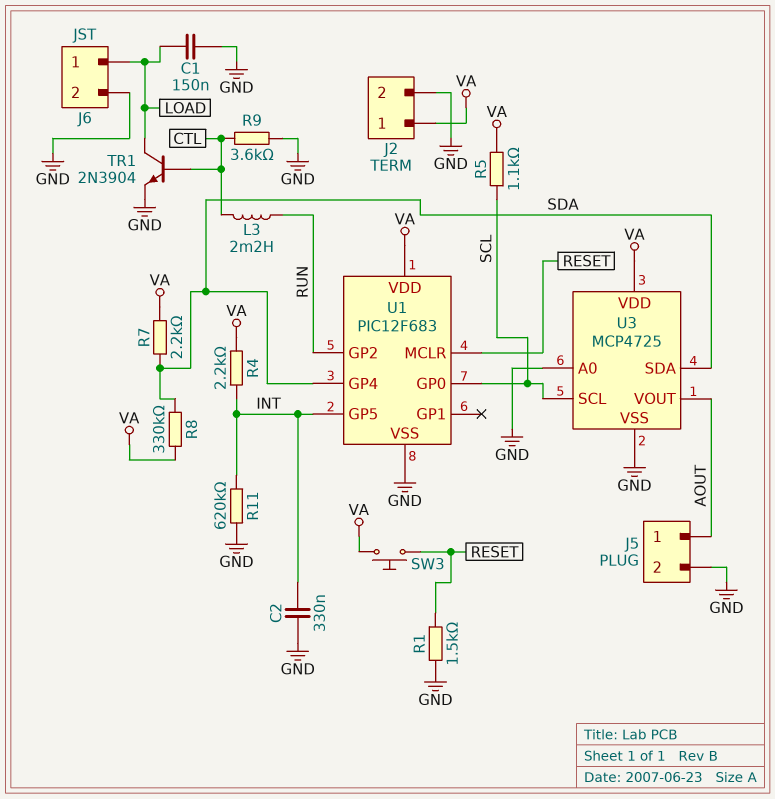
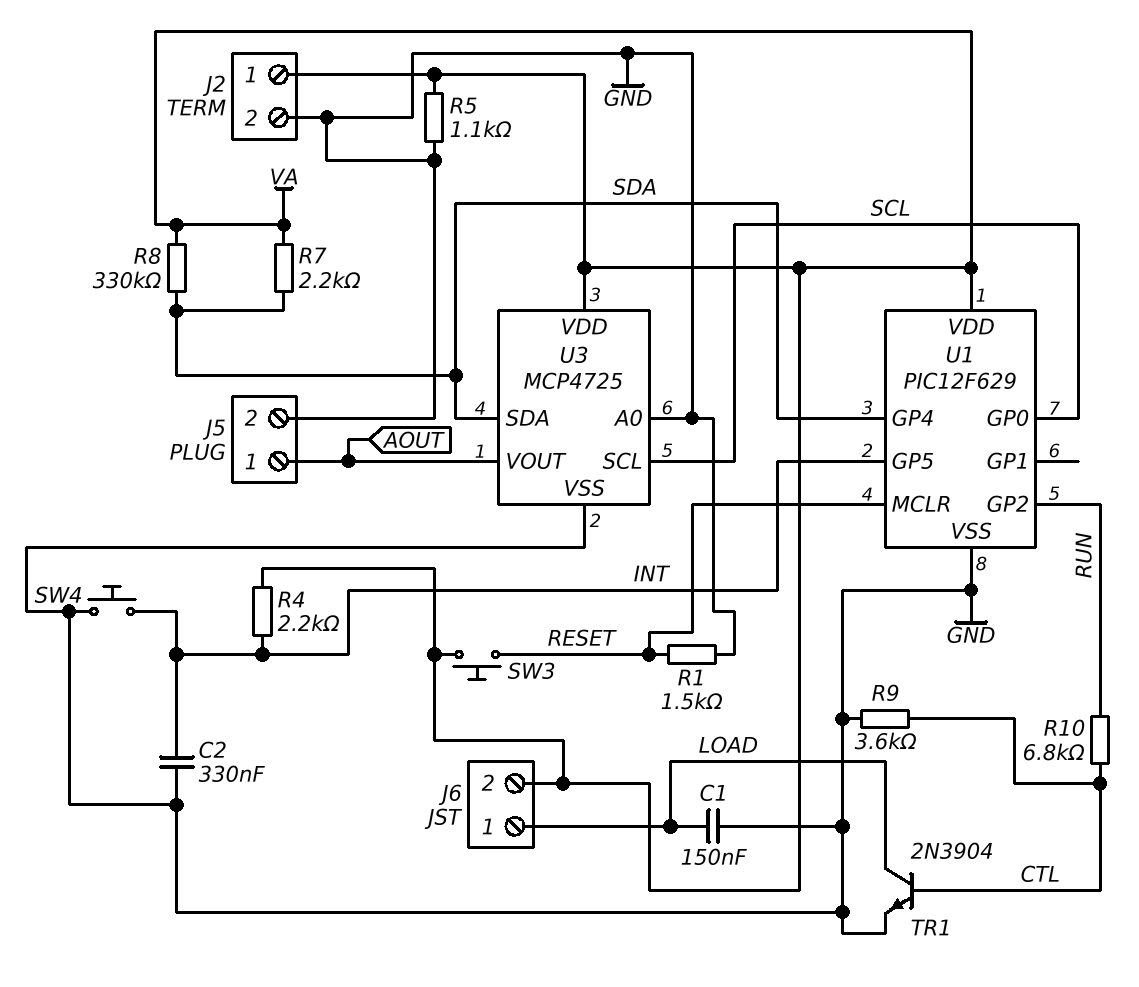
J6 pin 2: GND -> VA
L3: 2.2mH (CTL, RUN) -> none
R5: 1.1k (SCL, VA) -> 1.1k (GND, VA)
R10: none -> 6.8k (CTL, RUN)
R11: 620k (GND, INT) -> none
SW4: none -> button (GND, INT)
U1: PIC12F683 -> PIC12F629

